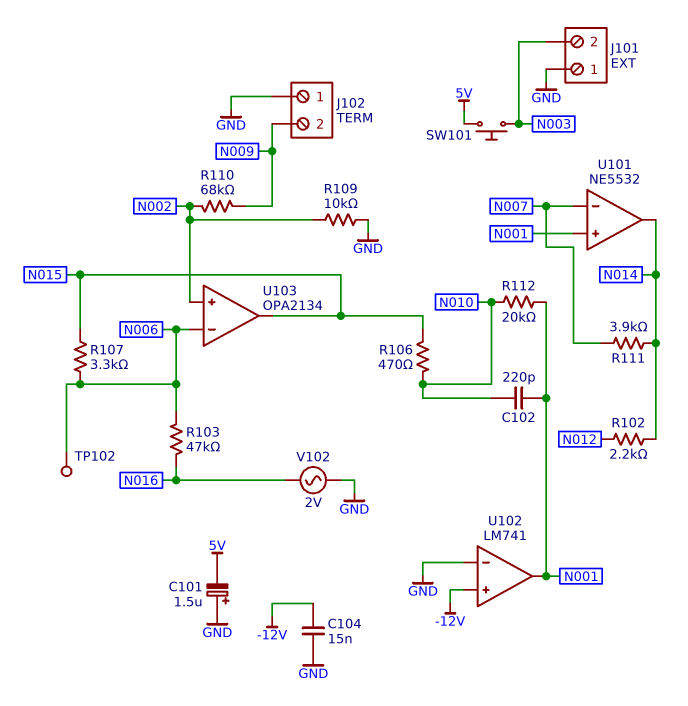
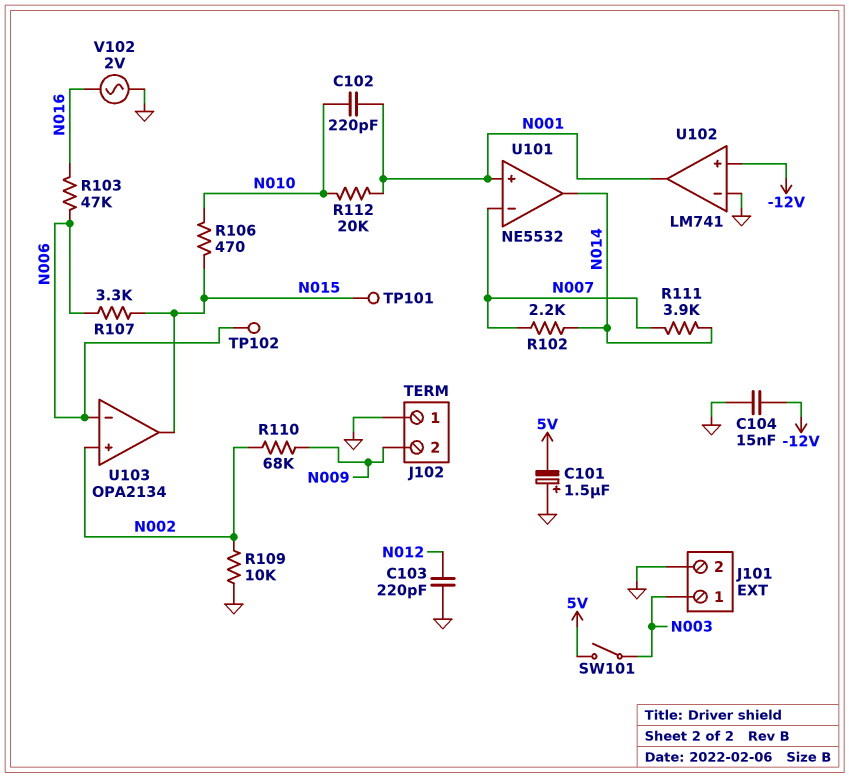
C103: none -> 220pF (GND, N012)
J101 pin 1: GND -> N003
J101 pin 2: N003 -> GND
R102: 2.2k (N012, N014) -> 2.2k (N007, N014)
SW101: button (5V, N003) -> switch (5V, N003)
TP101: none -> test point (N015)

